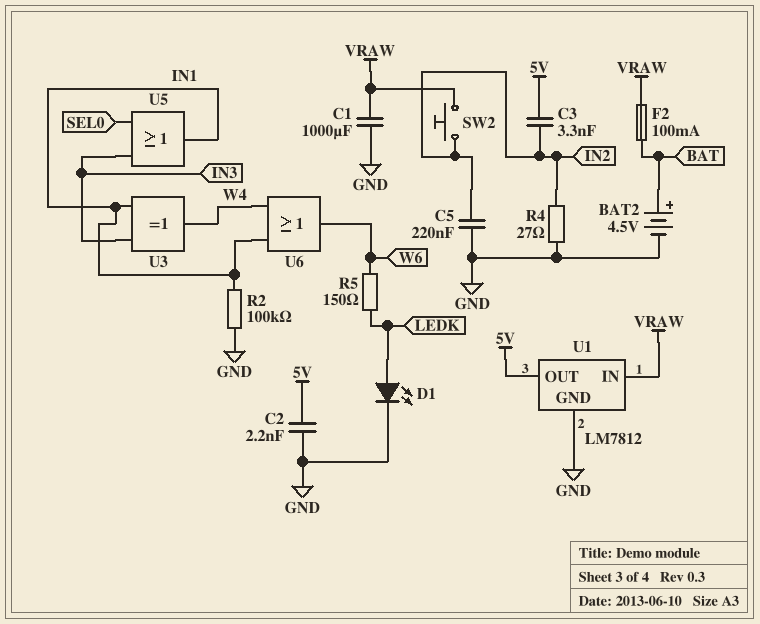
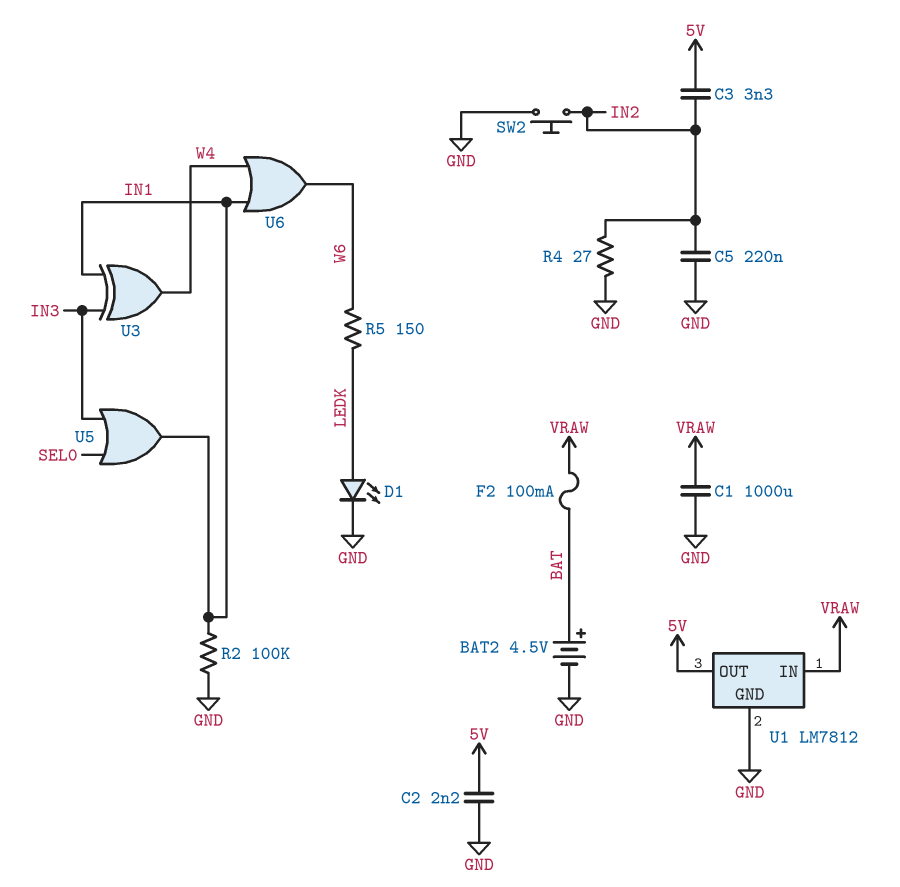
SW2: button (IN2, VRAW) -> button (GND, IN2)

